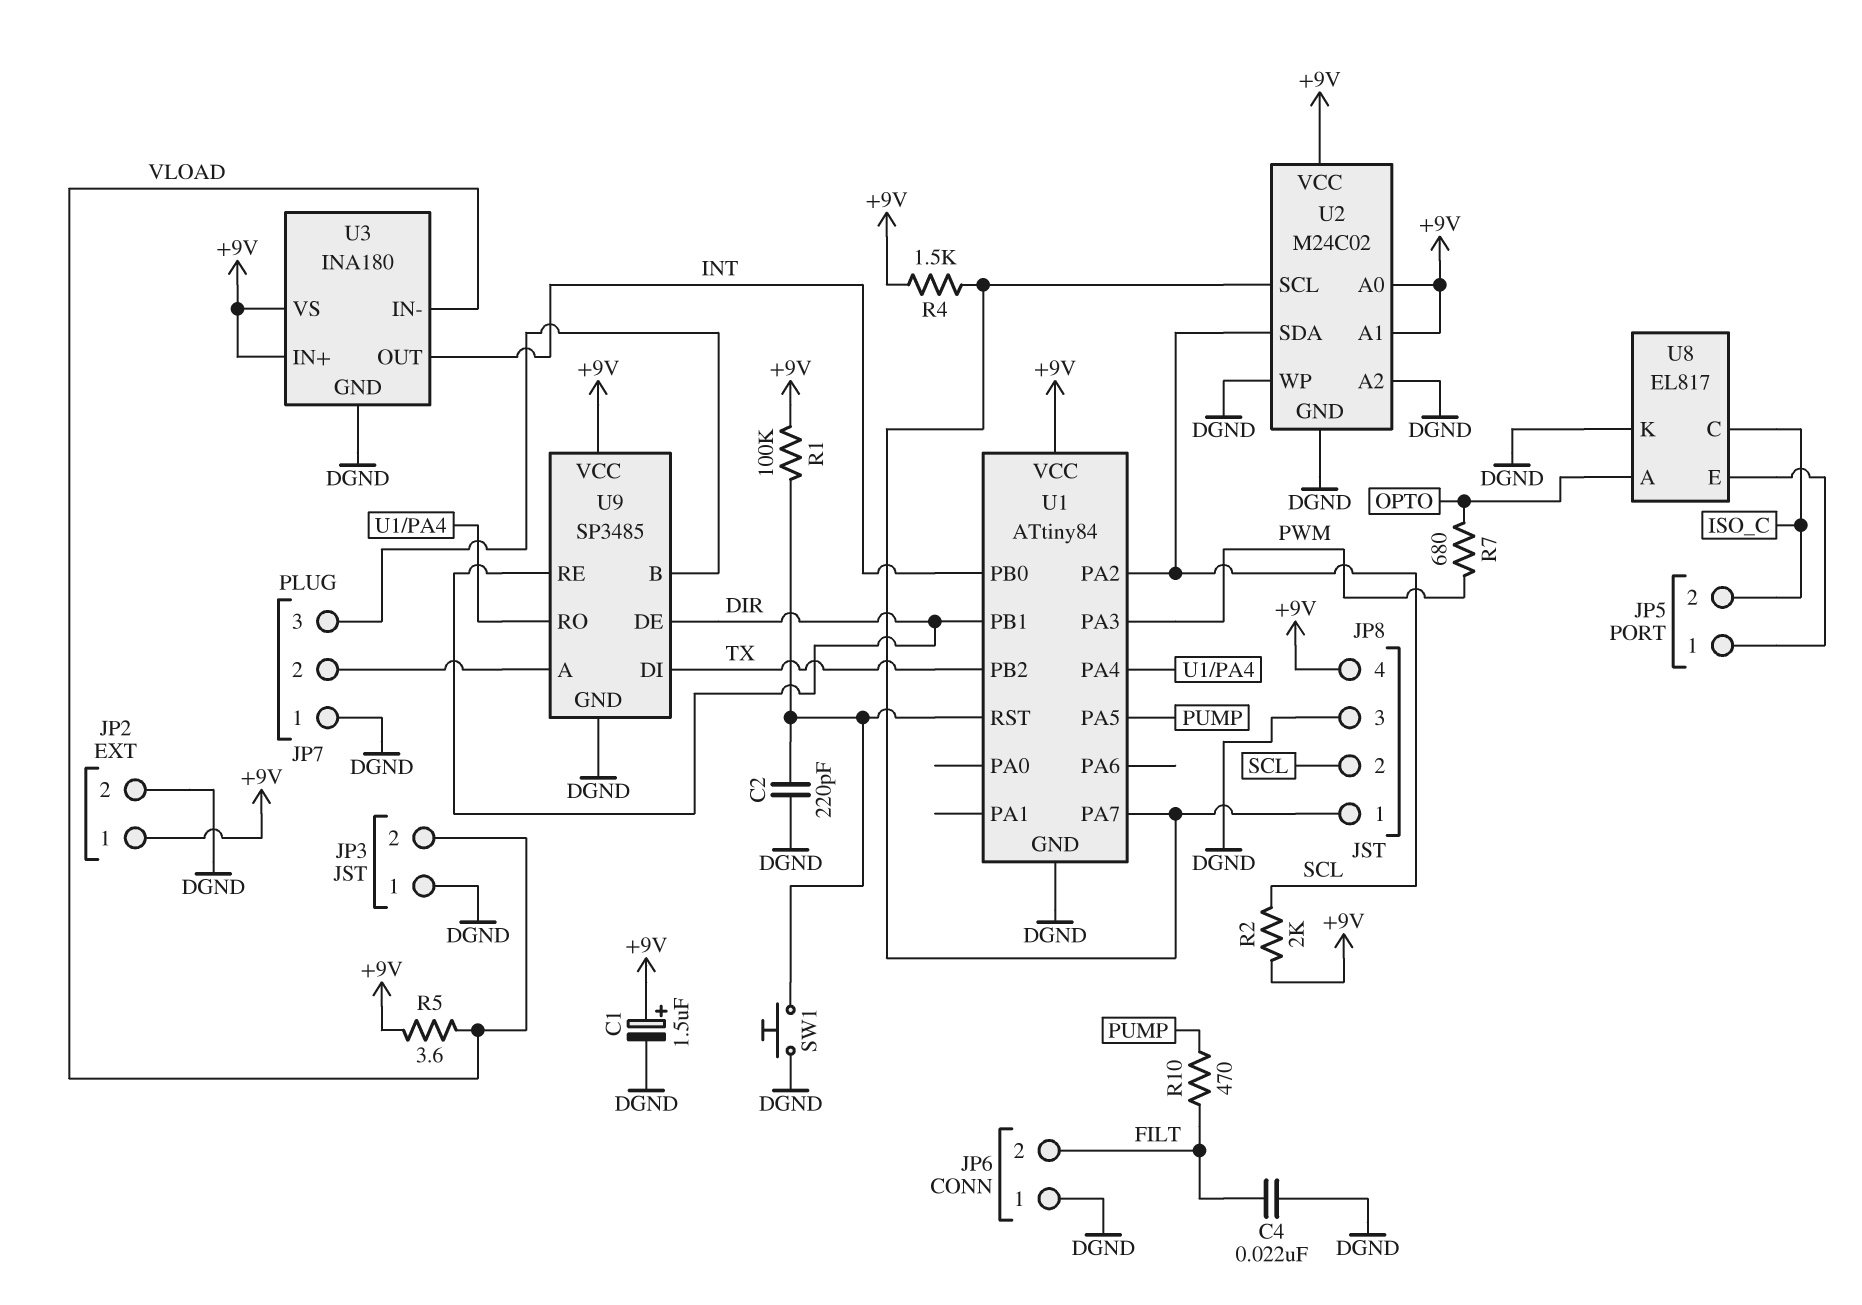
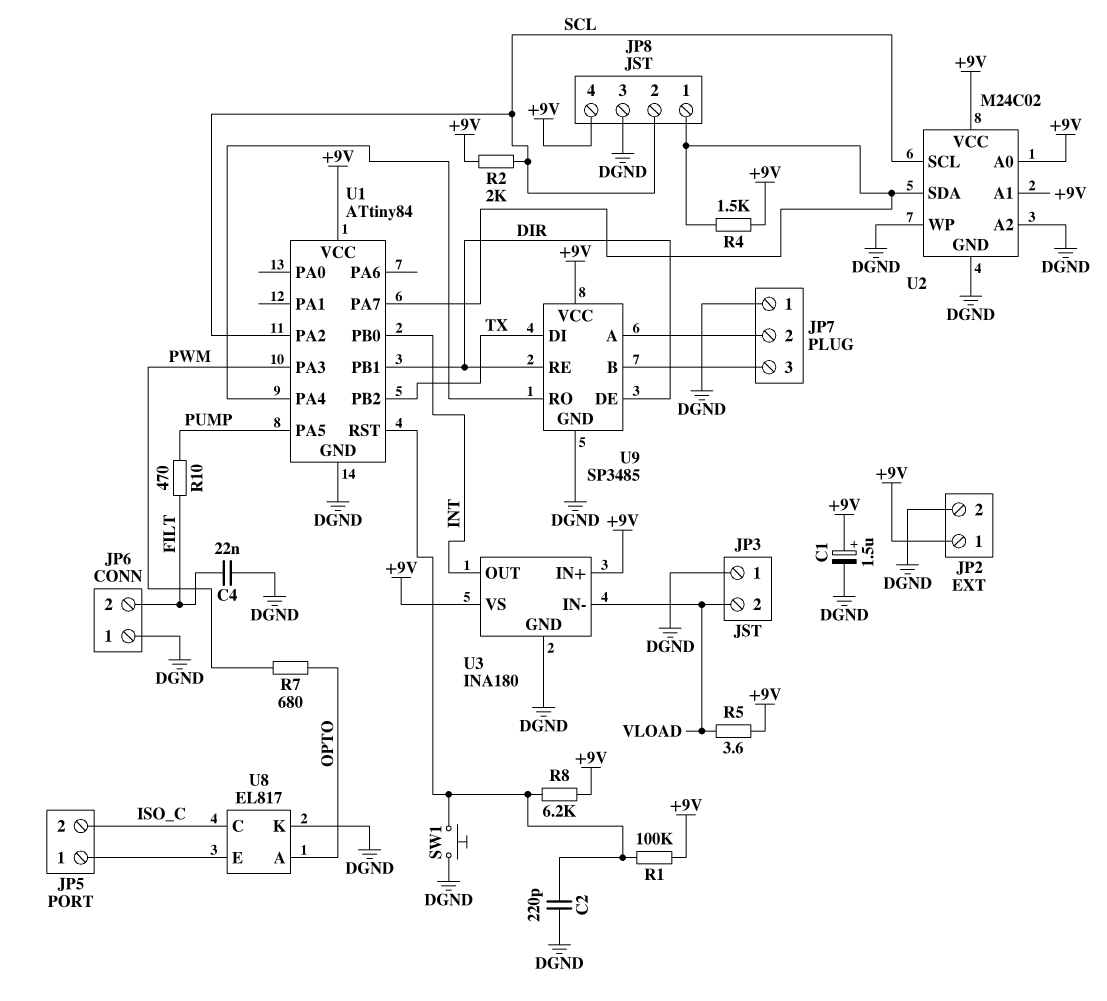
R8: none -> 6.2k (+9V, U1/RST)
U2 pin SCL: JP8/1 -> SCL
U2 pin SDA: SCL -> JP8/1

